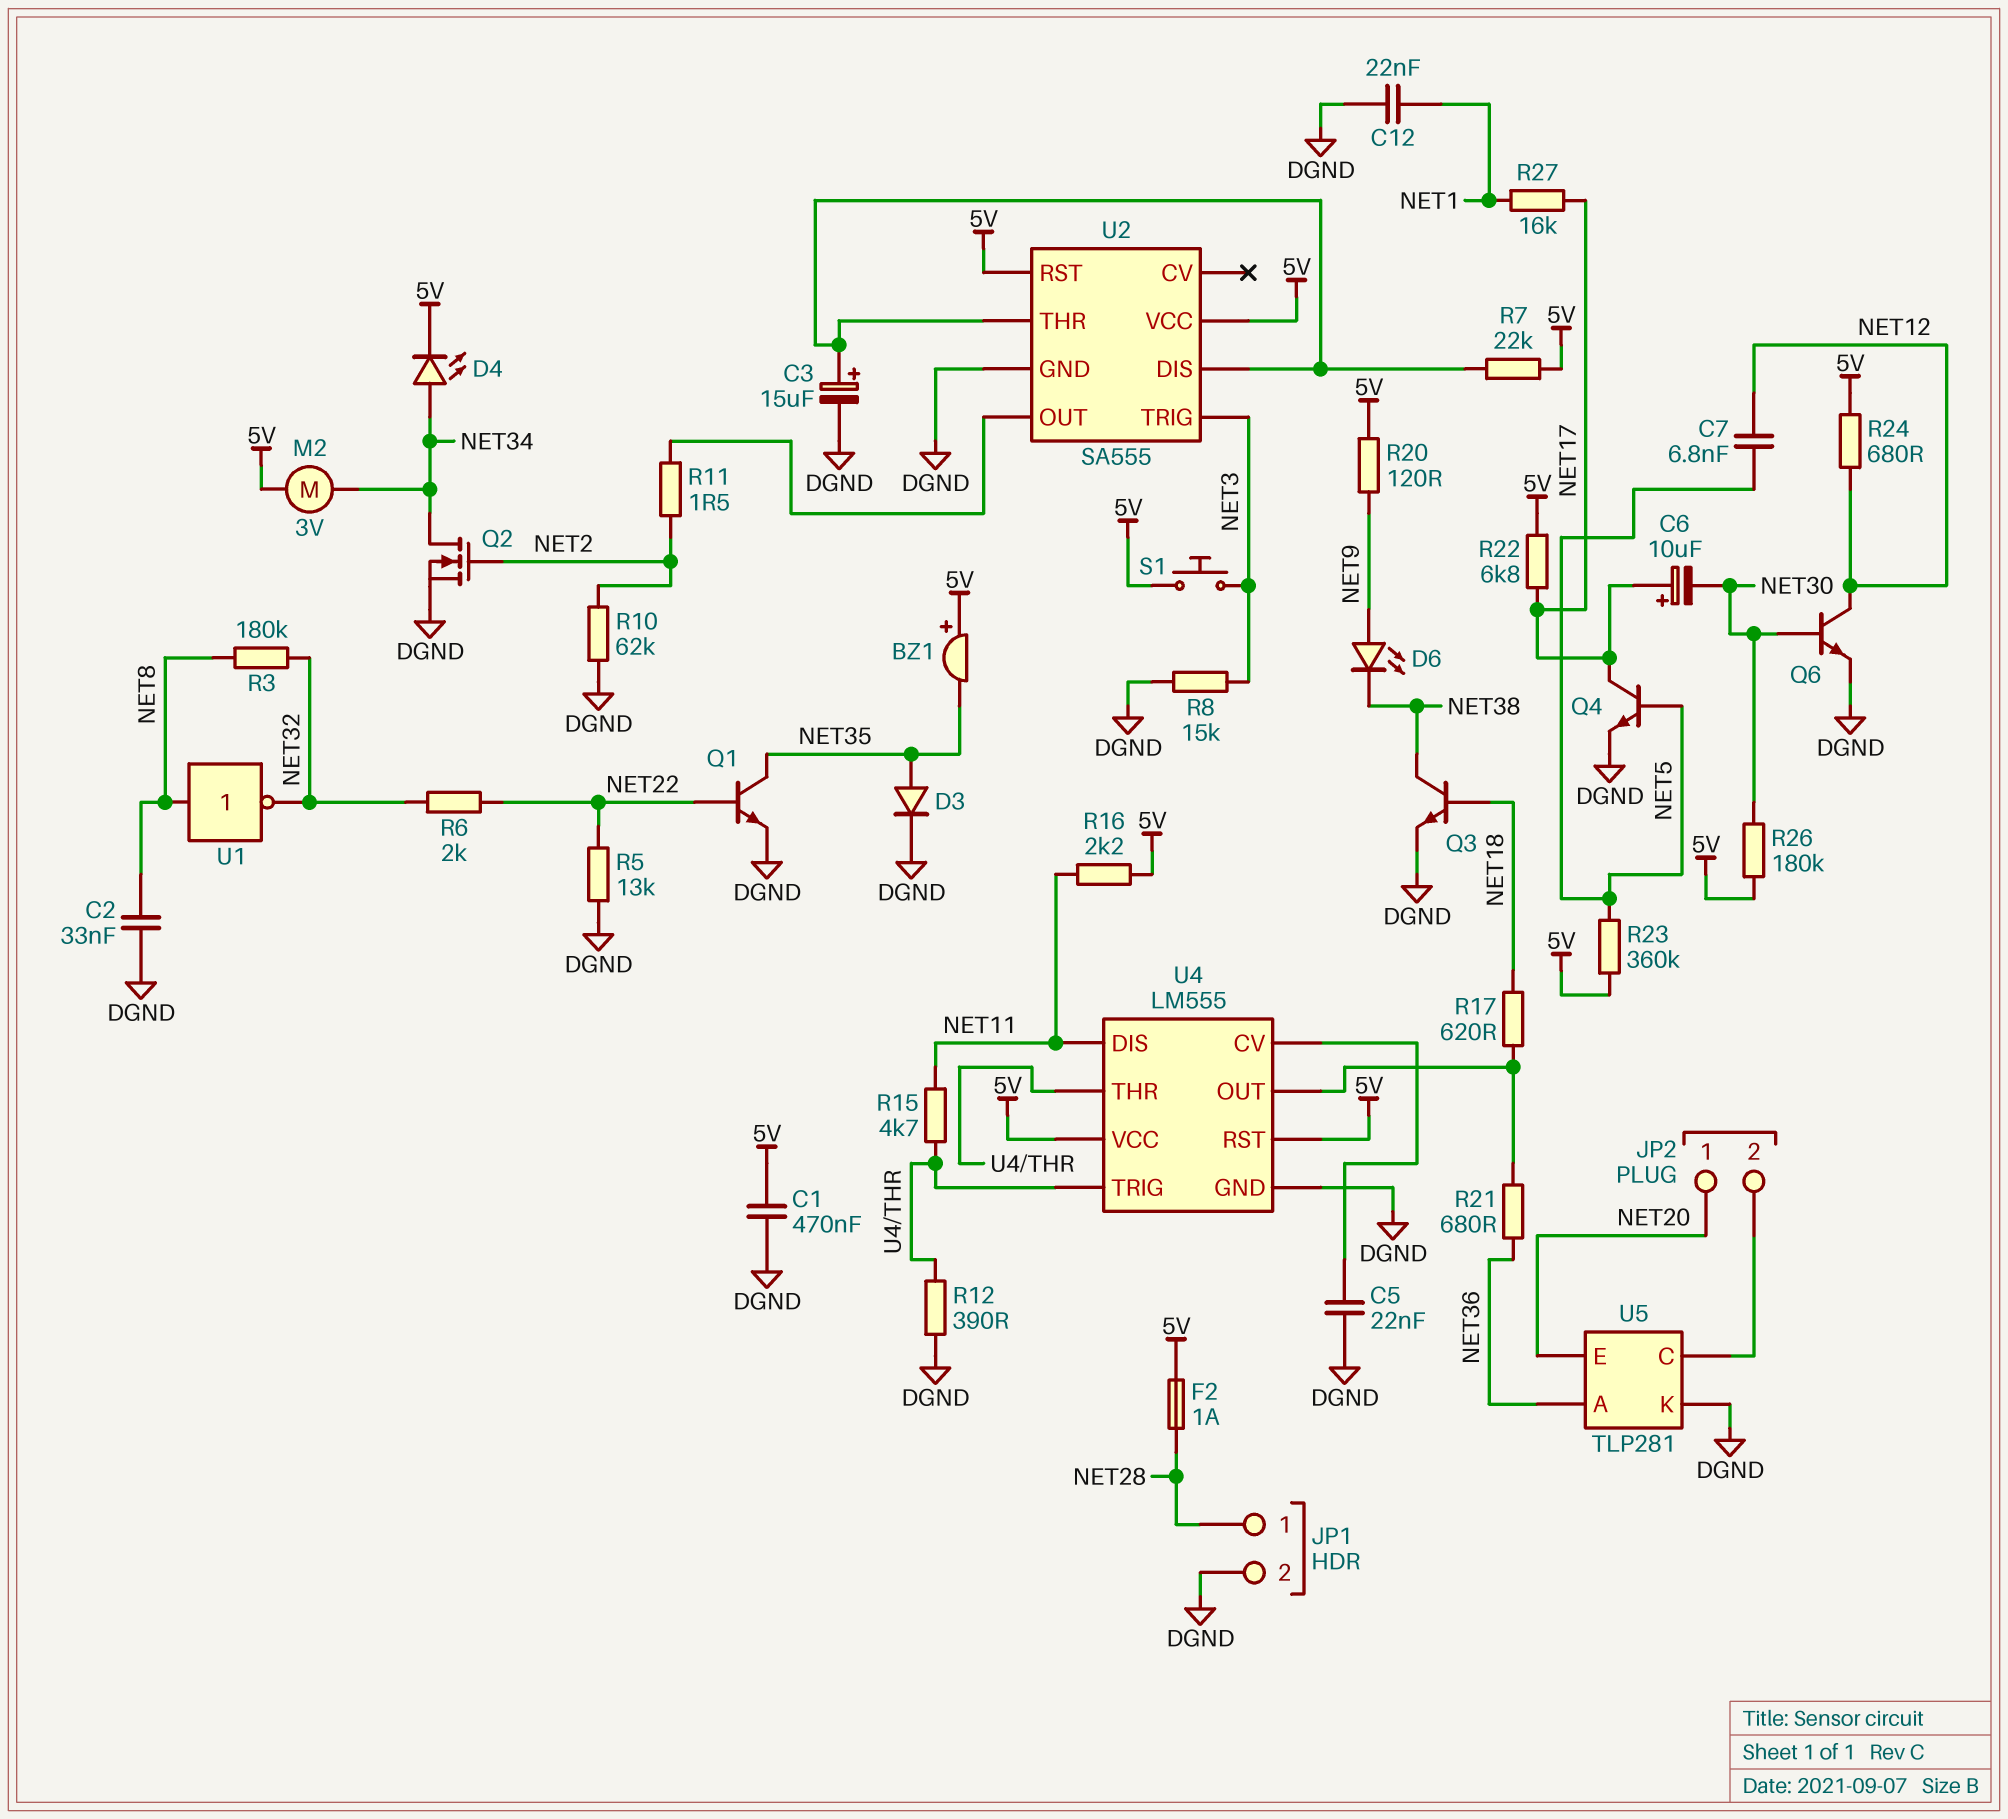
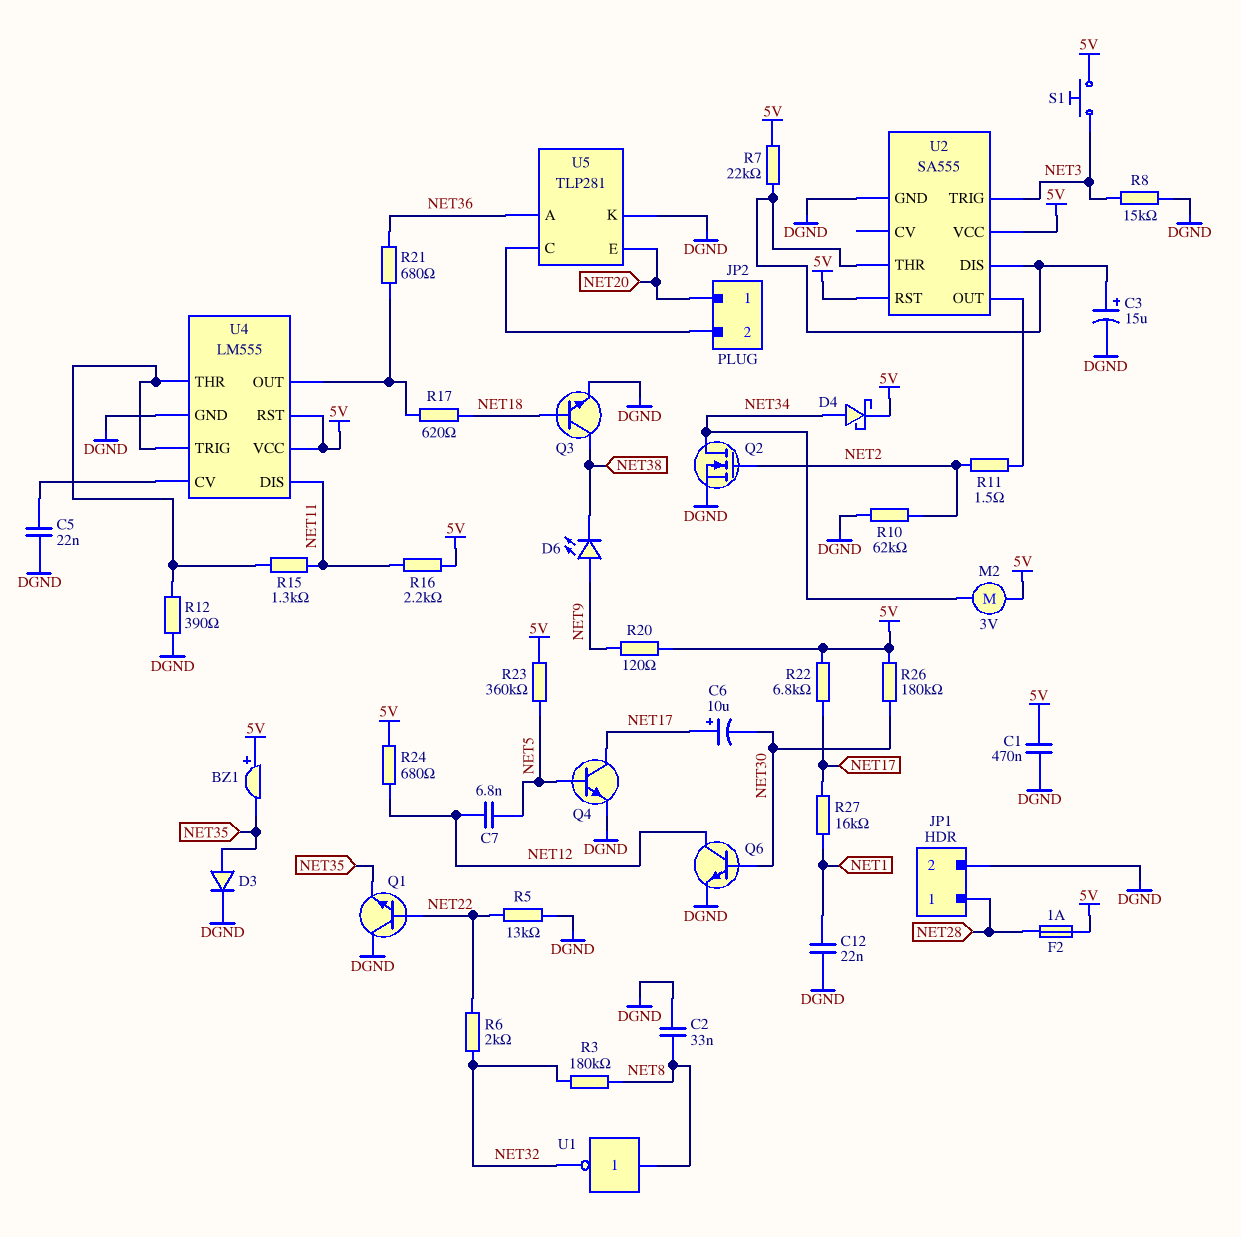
D4: LED (A NET34, K 5V) -> schottky (A NET34, K 5V)
Q1: NPN (B NET22, C NET35, E DGND) -> NPN (B NET22, C DGND, E NET35)
R15: 4.7k (NET11, U4/THR) -> 1.3k (NET11, U4/THR)

